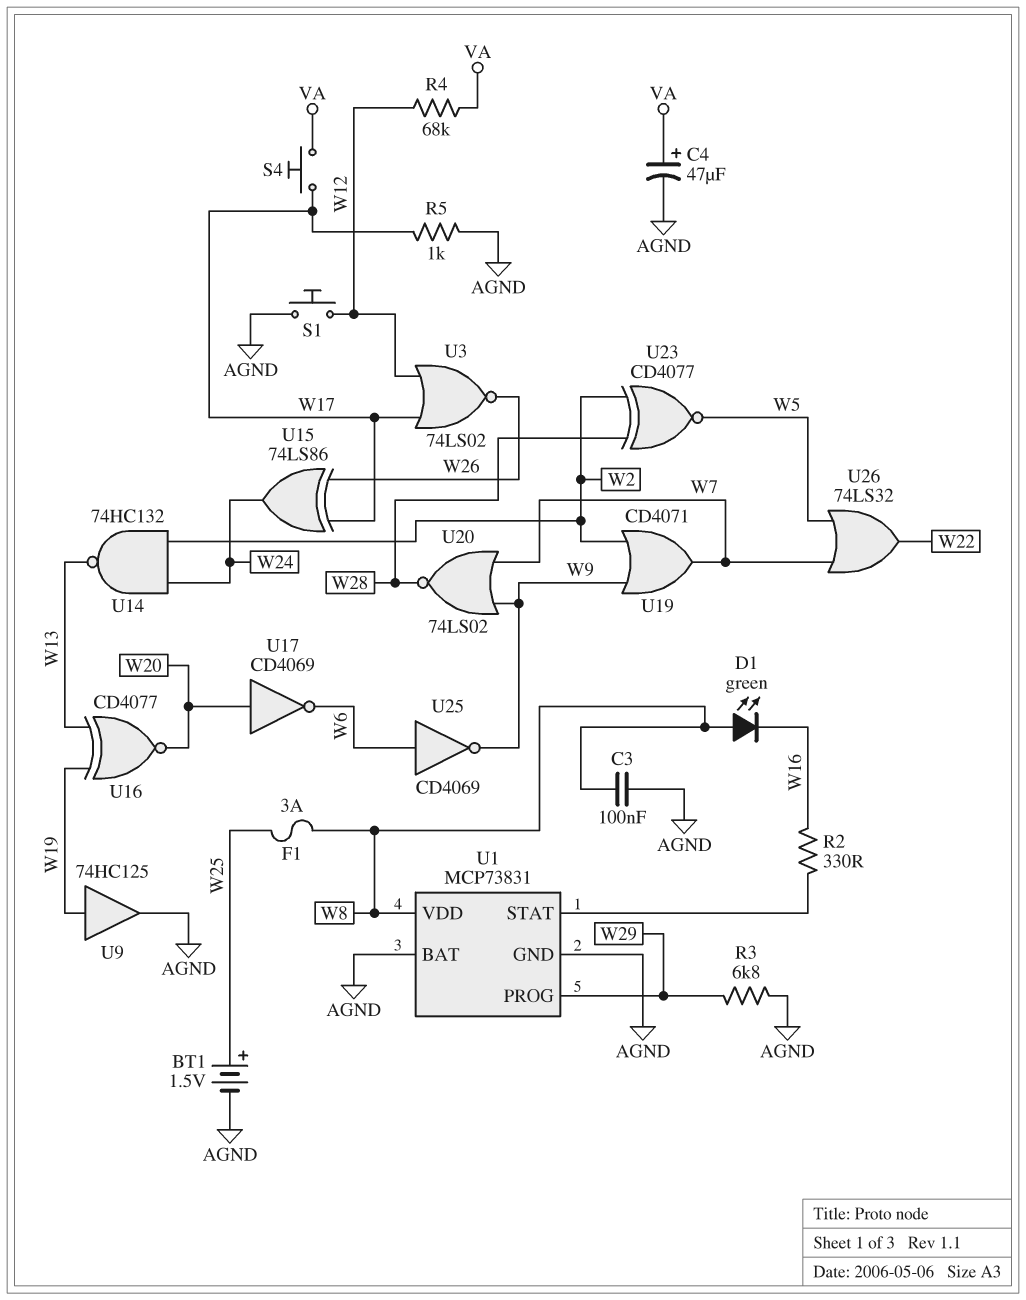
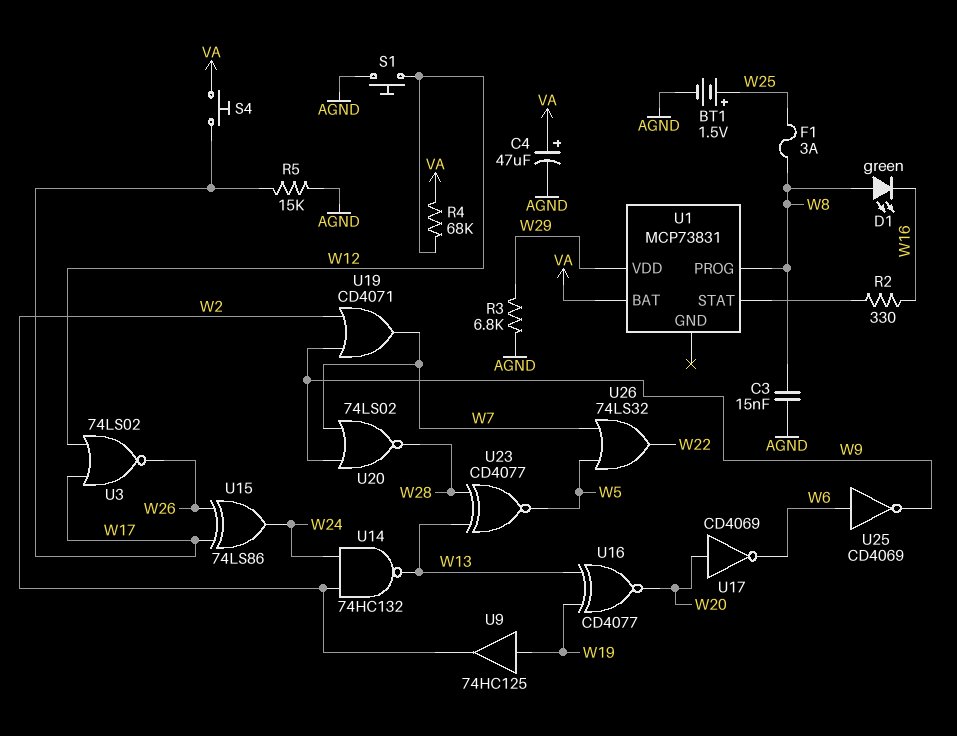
C3: 100nF (AGND, W8) -> 15nF (AGND, W8)
R5: 1k (AGND, W17) -> 15k (AGND, W17)
U1 pin BAT: AGND -> VA
U1 pin GND: AGND -> none
U1 pin PROG: W29 -> W8
U1 pin VDD: W8 -> W29
U9: buffer 74HC125 (in W19, out AGND) -> buffer 74HC125 (in W19, out W2)
U23: XNOR CD4077 (in W2, in W28, out W5) -> XNOR CD4077 (in W13, in W28, out W5)

